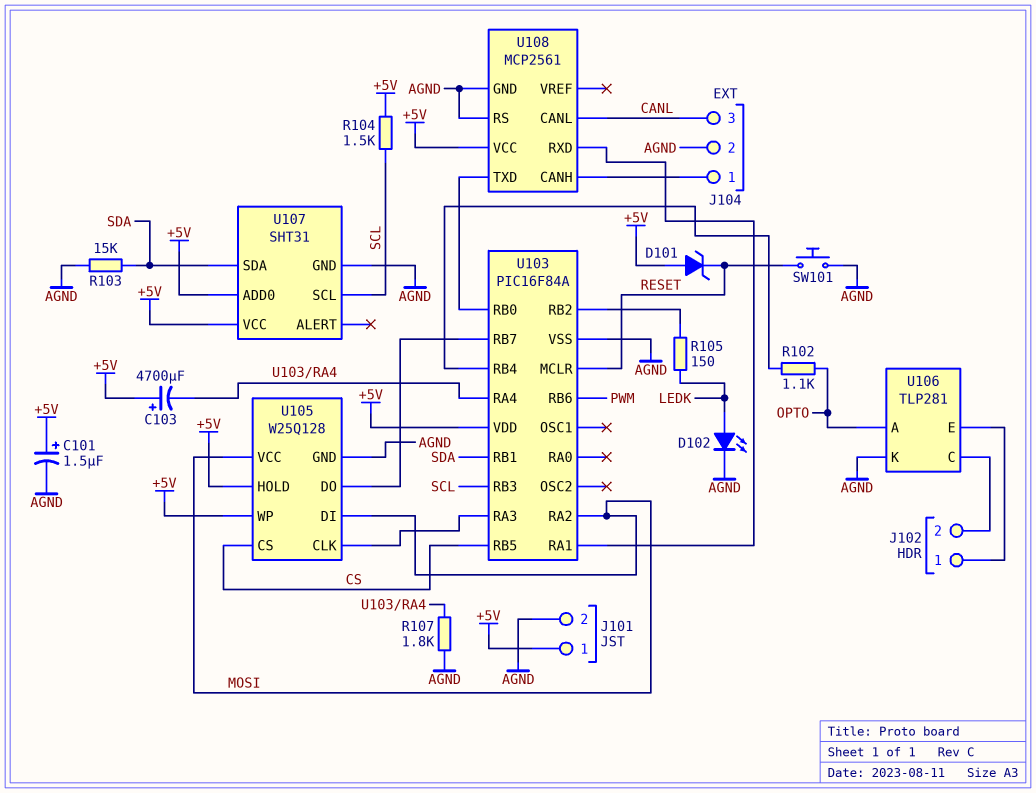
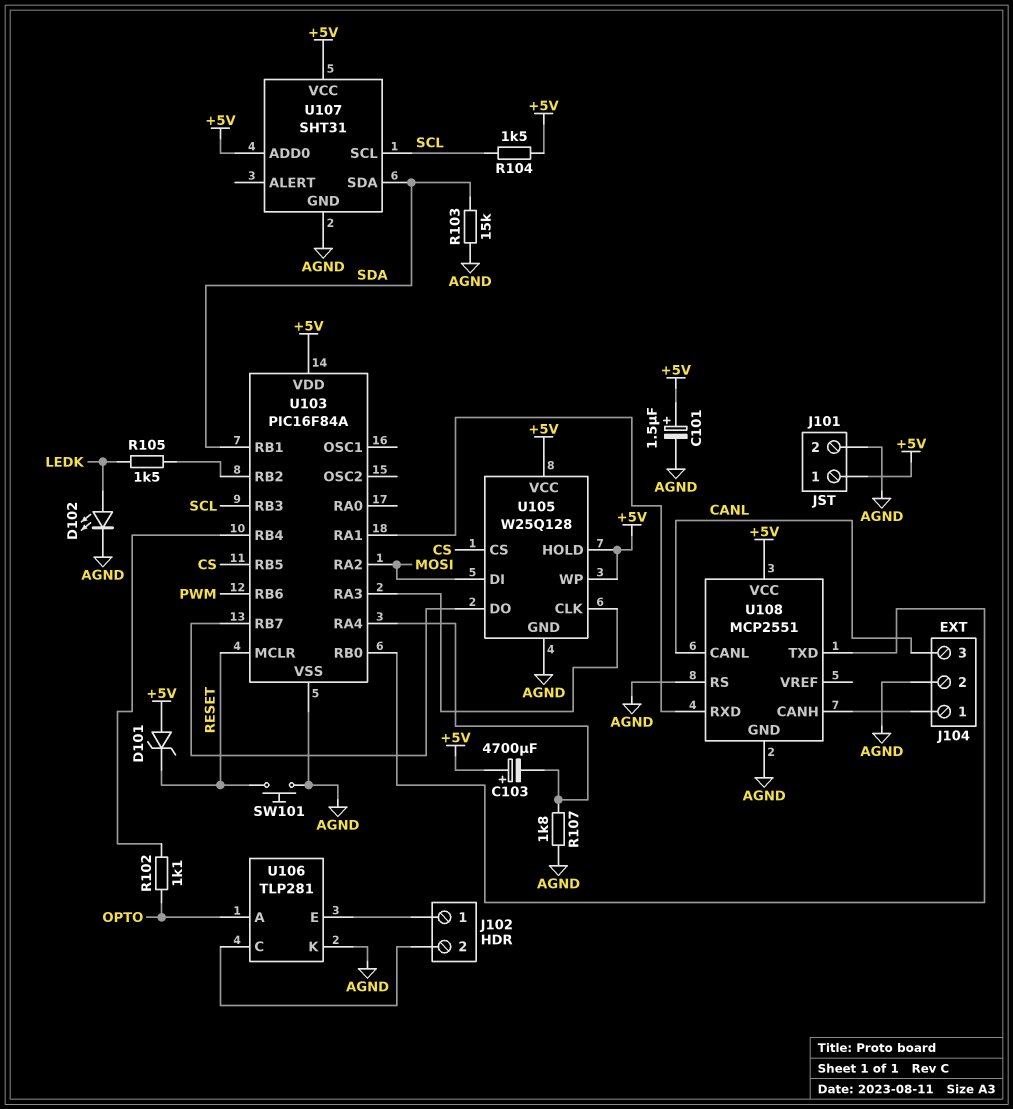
R105: 150 (LEDK, U103/RB2) -> 1.5k (LEDK, U103/RB2)
U105 pin VCC: MOSI -> +5V
U108: MCP2561 -> MCP2551

